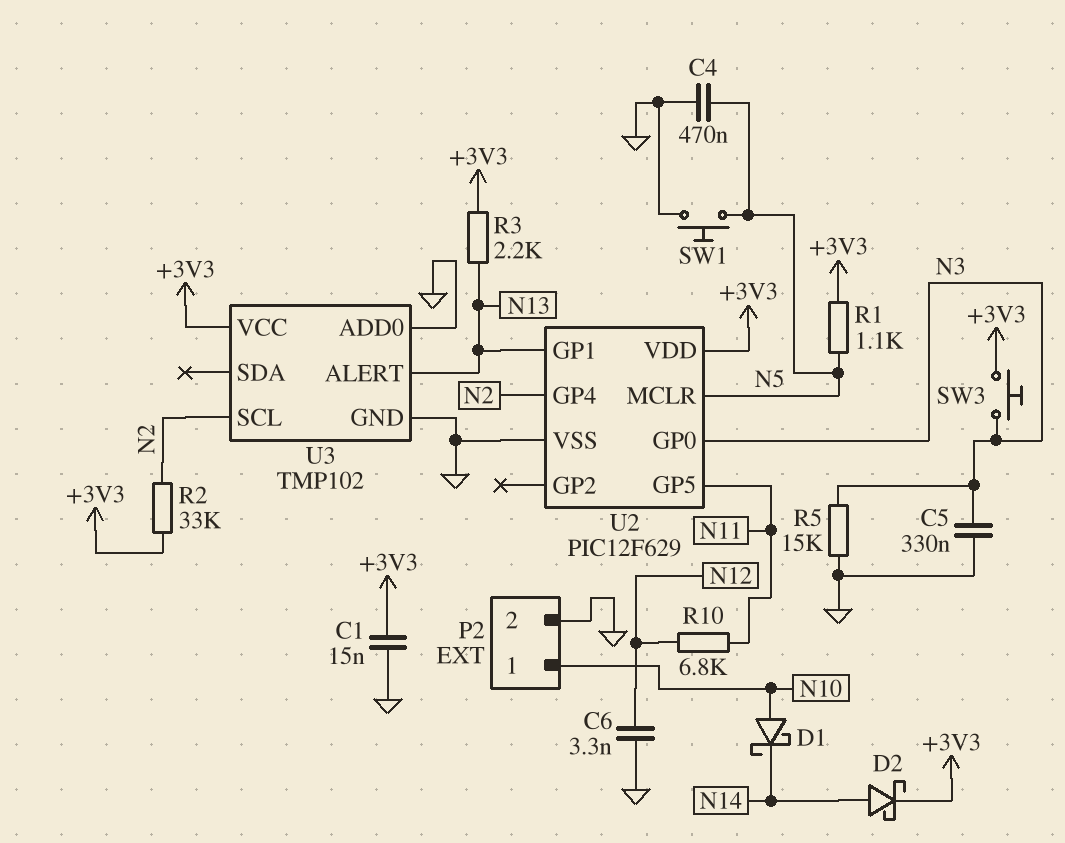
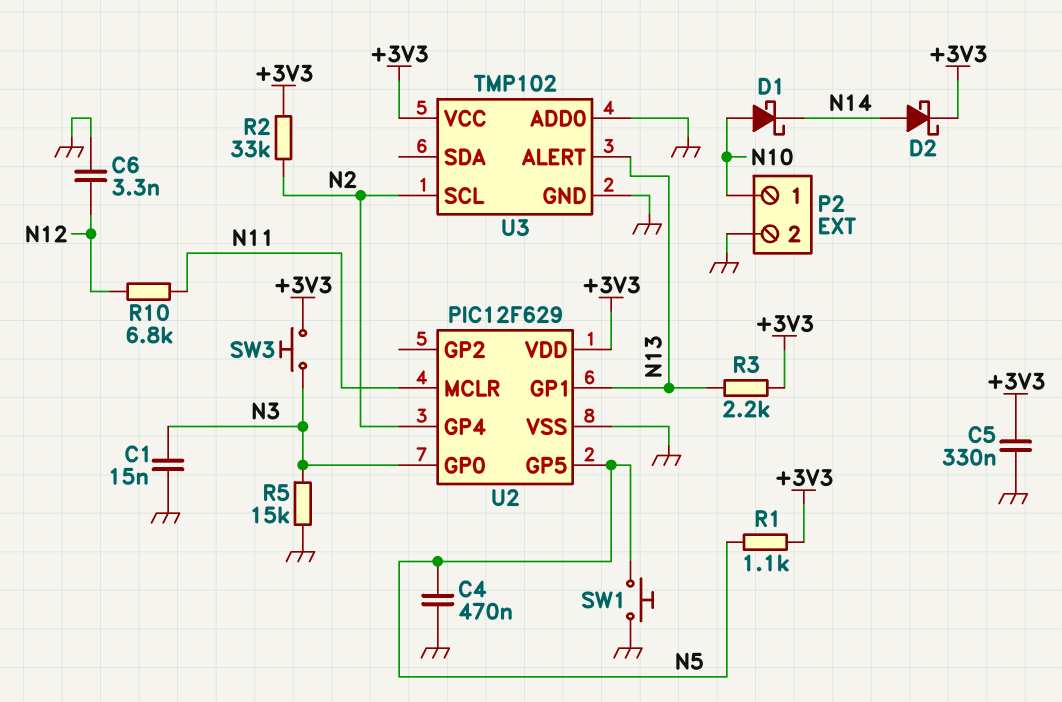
C1: 15nF (+3V3, GND) -> 15nF (GND, N3)
C5: 330nF (GND, N3) -> 330nF (+3V3, GND)
U2 pin GP5: N11 -> N5
U2 pin MCLR: N5 -> N11

